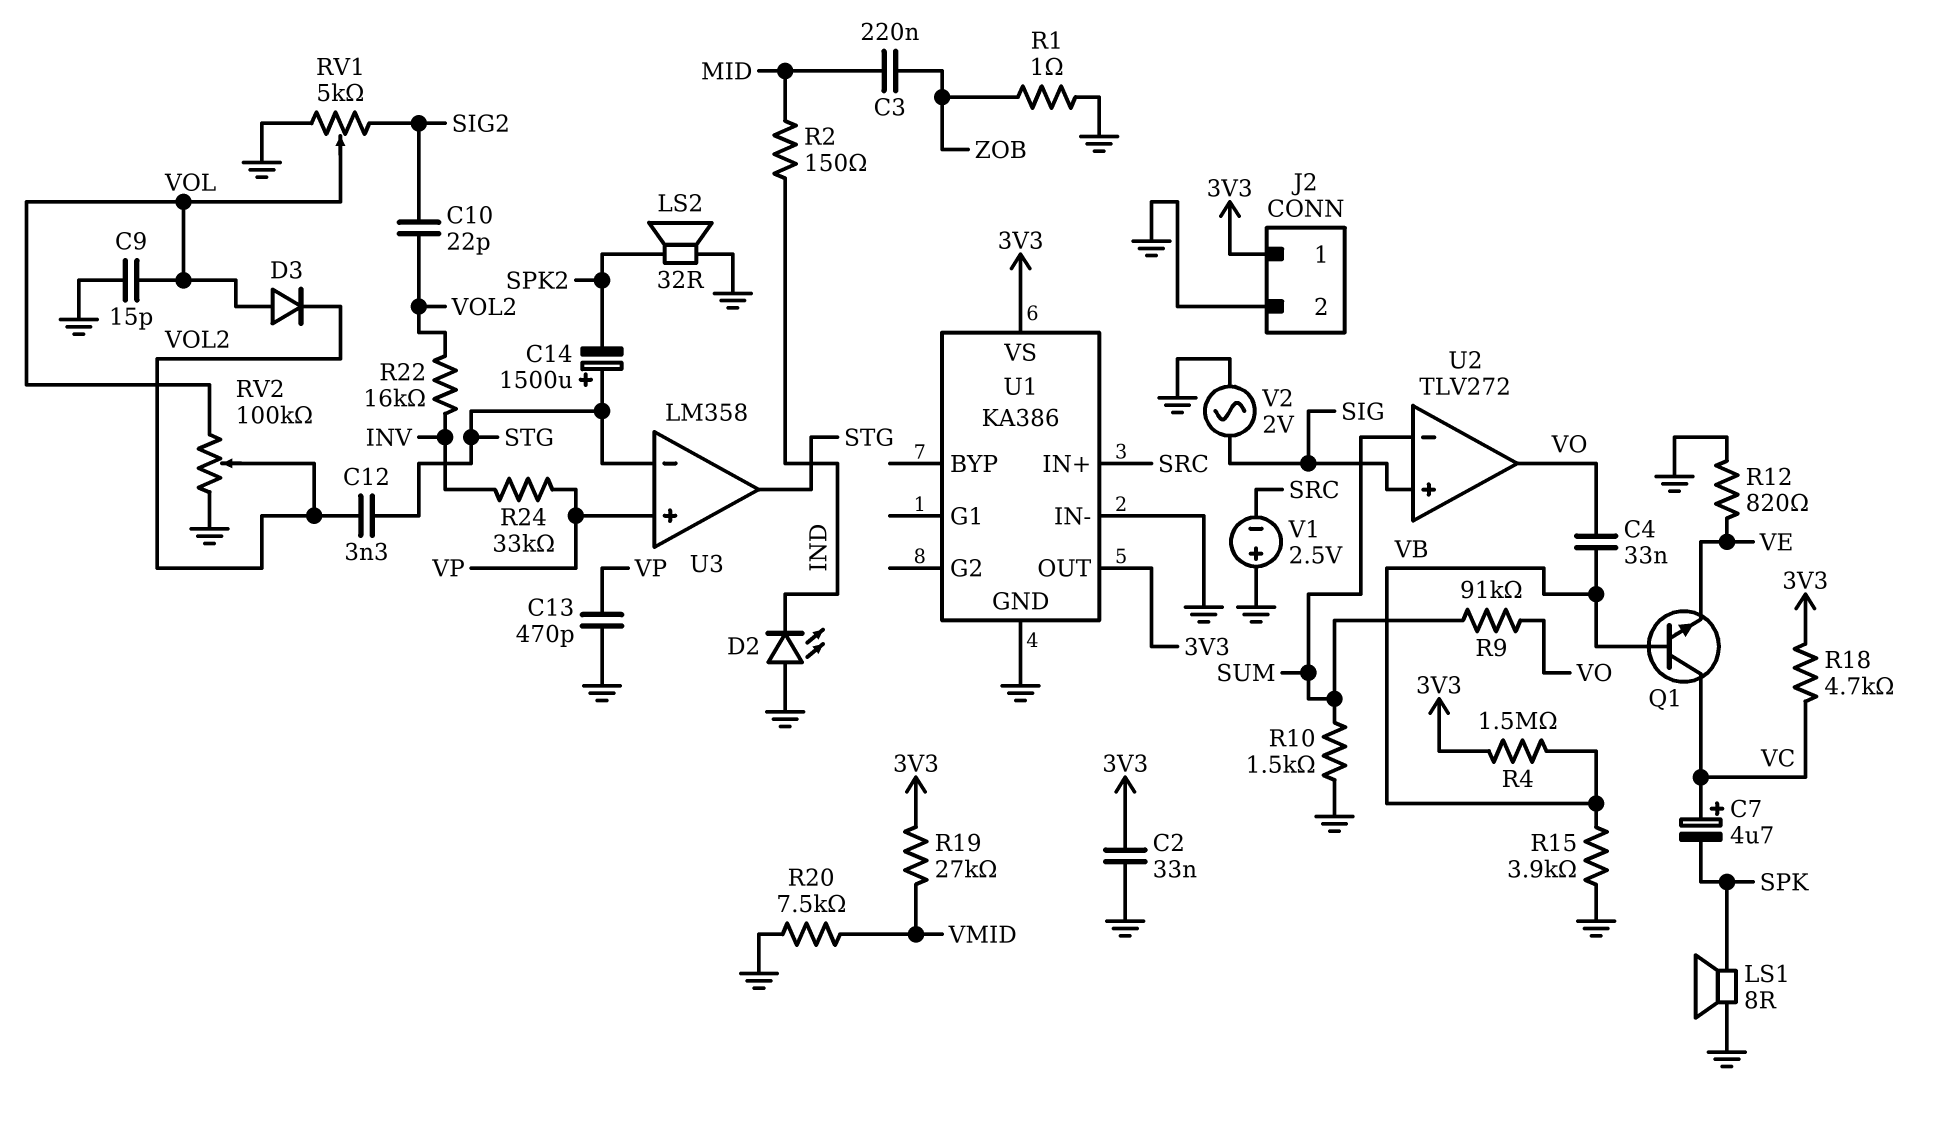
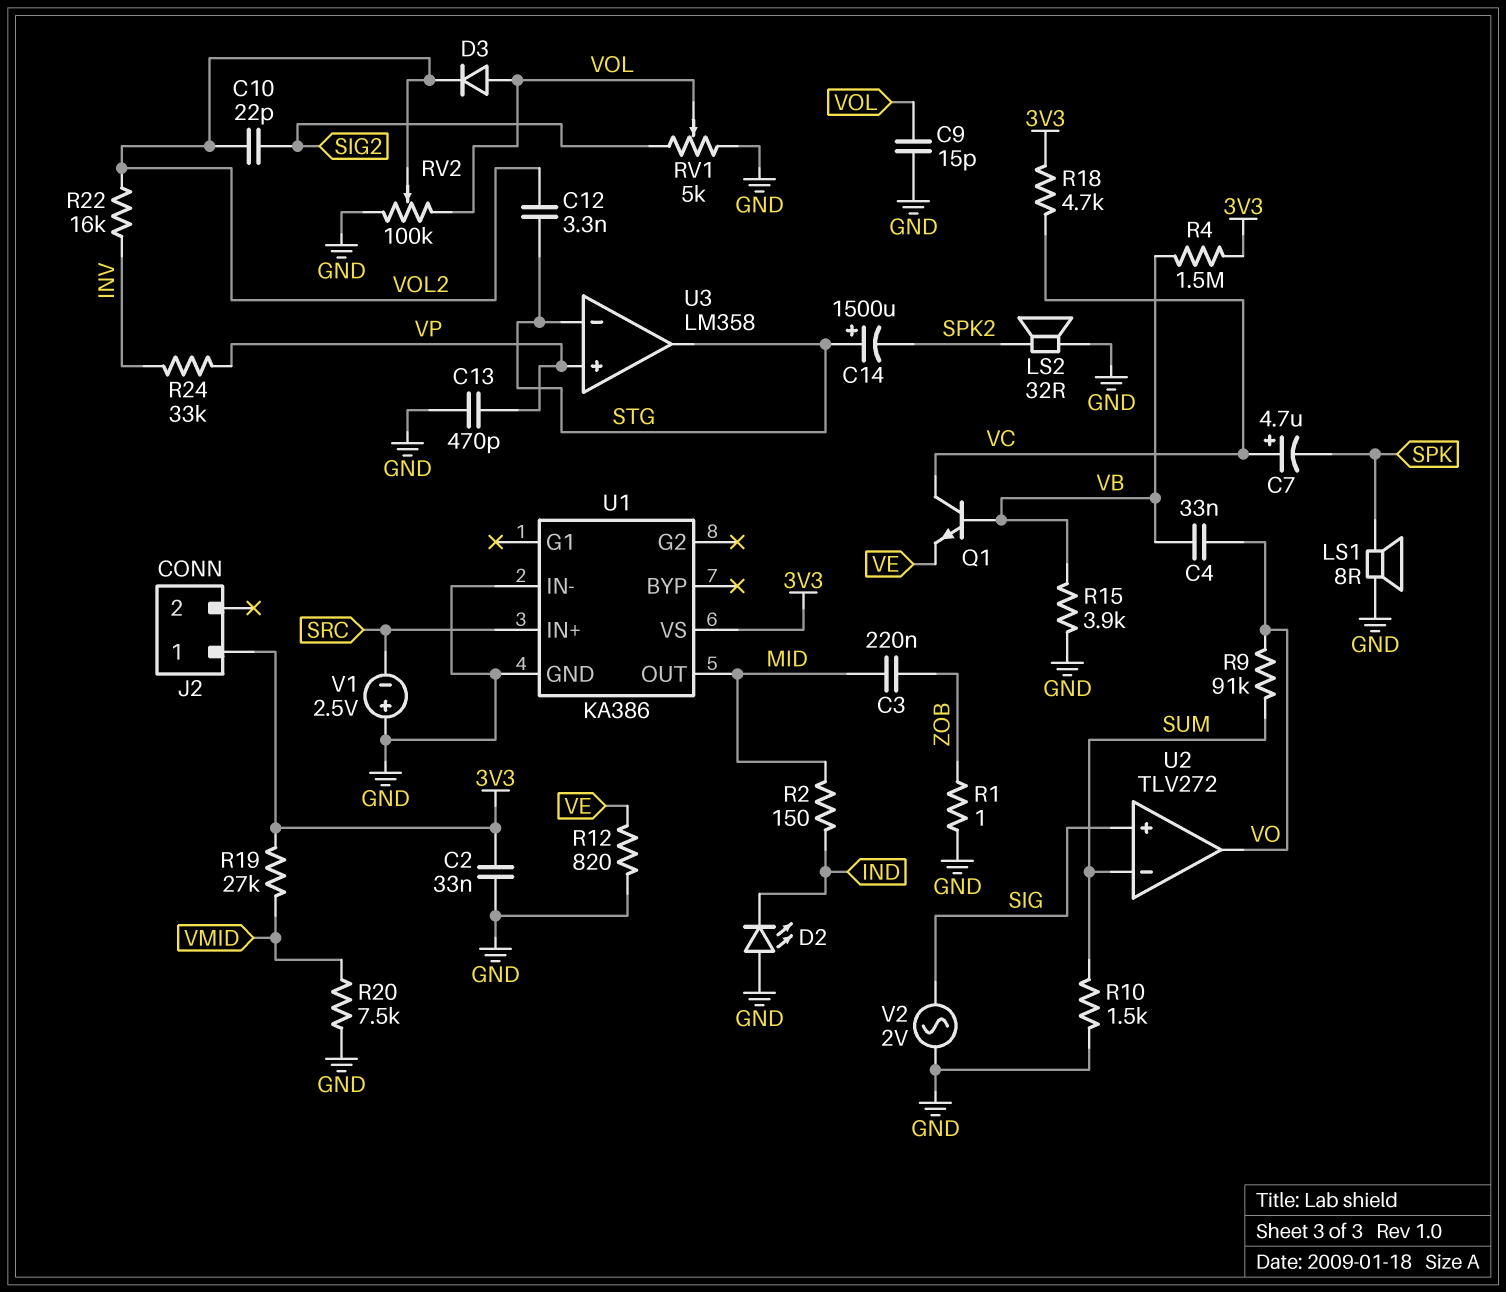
J2 pin 2: GND -> none
U1 pin OUT: 3V3 -> MID

